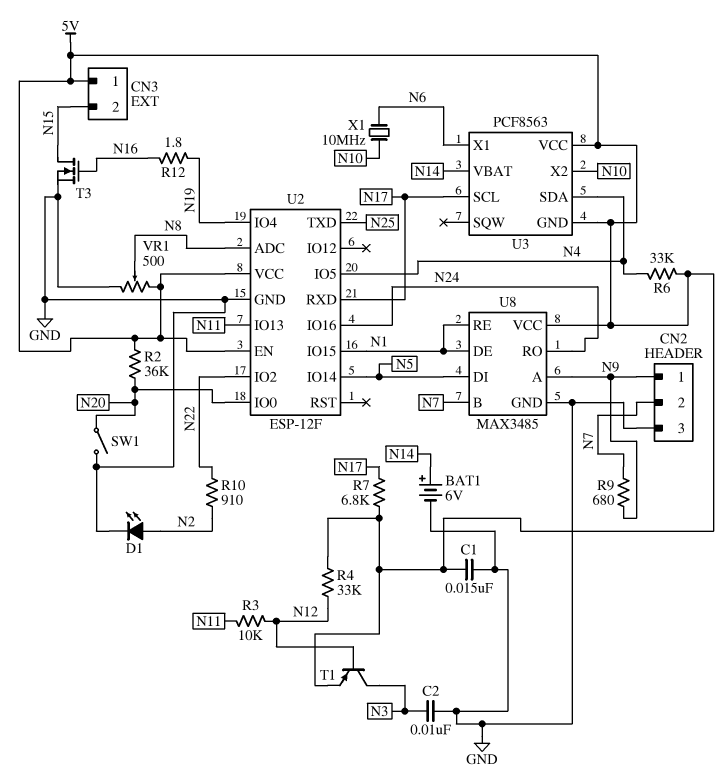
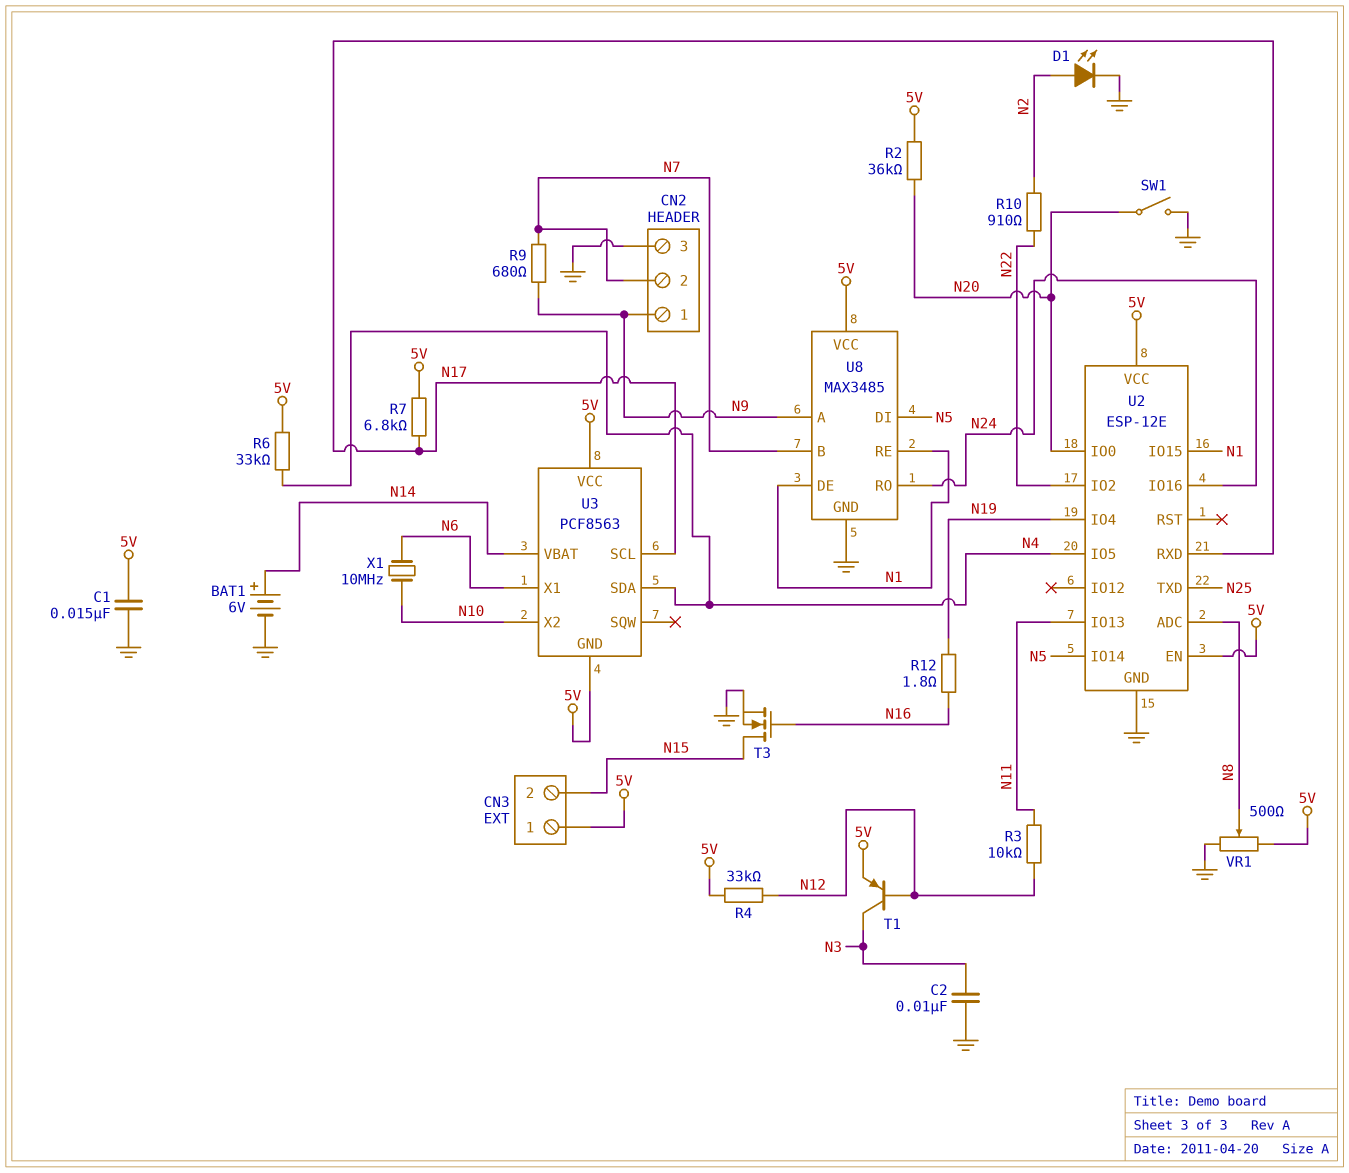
U2: ESP-12F -> ESP-12E

